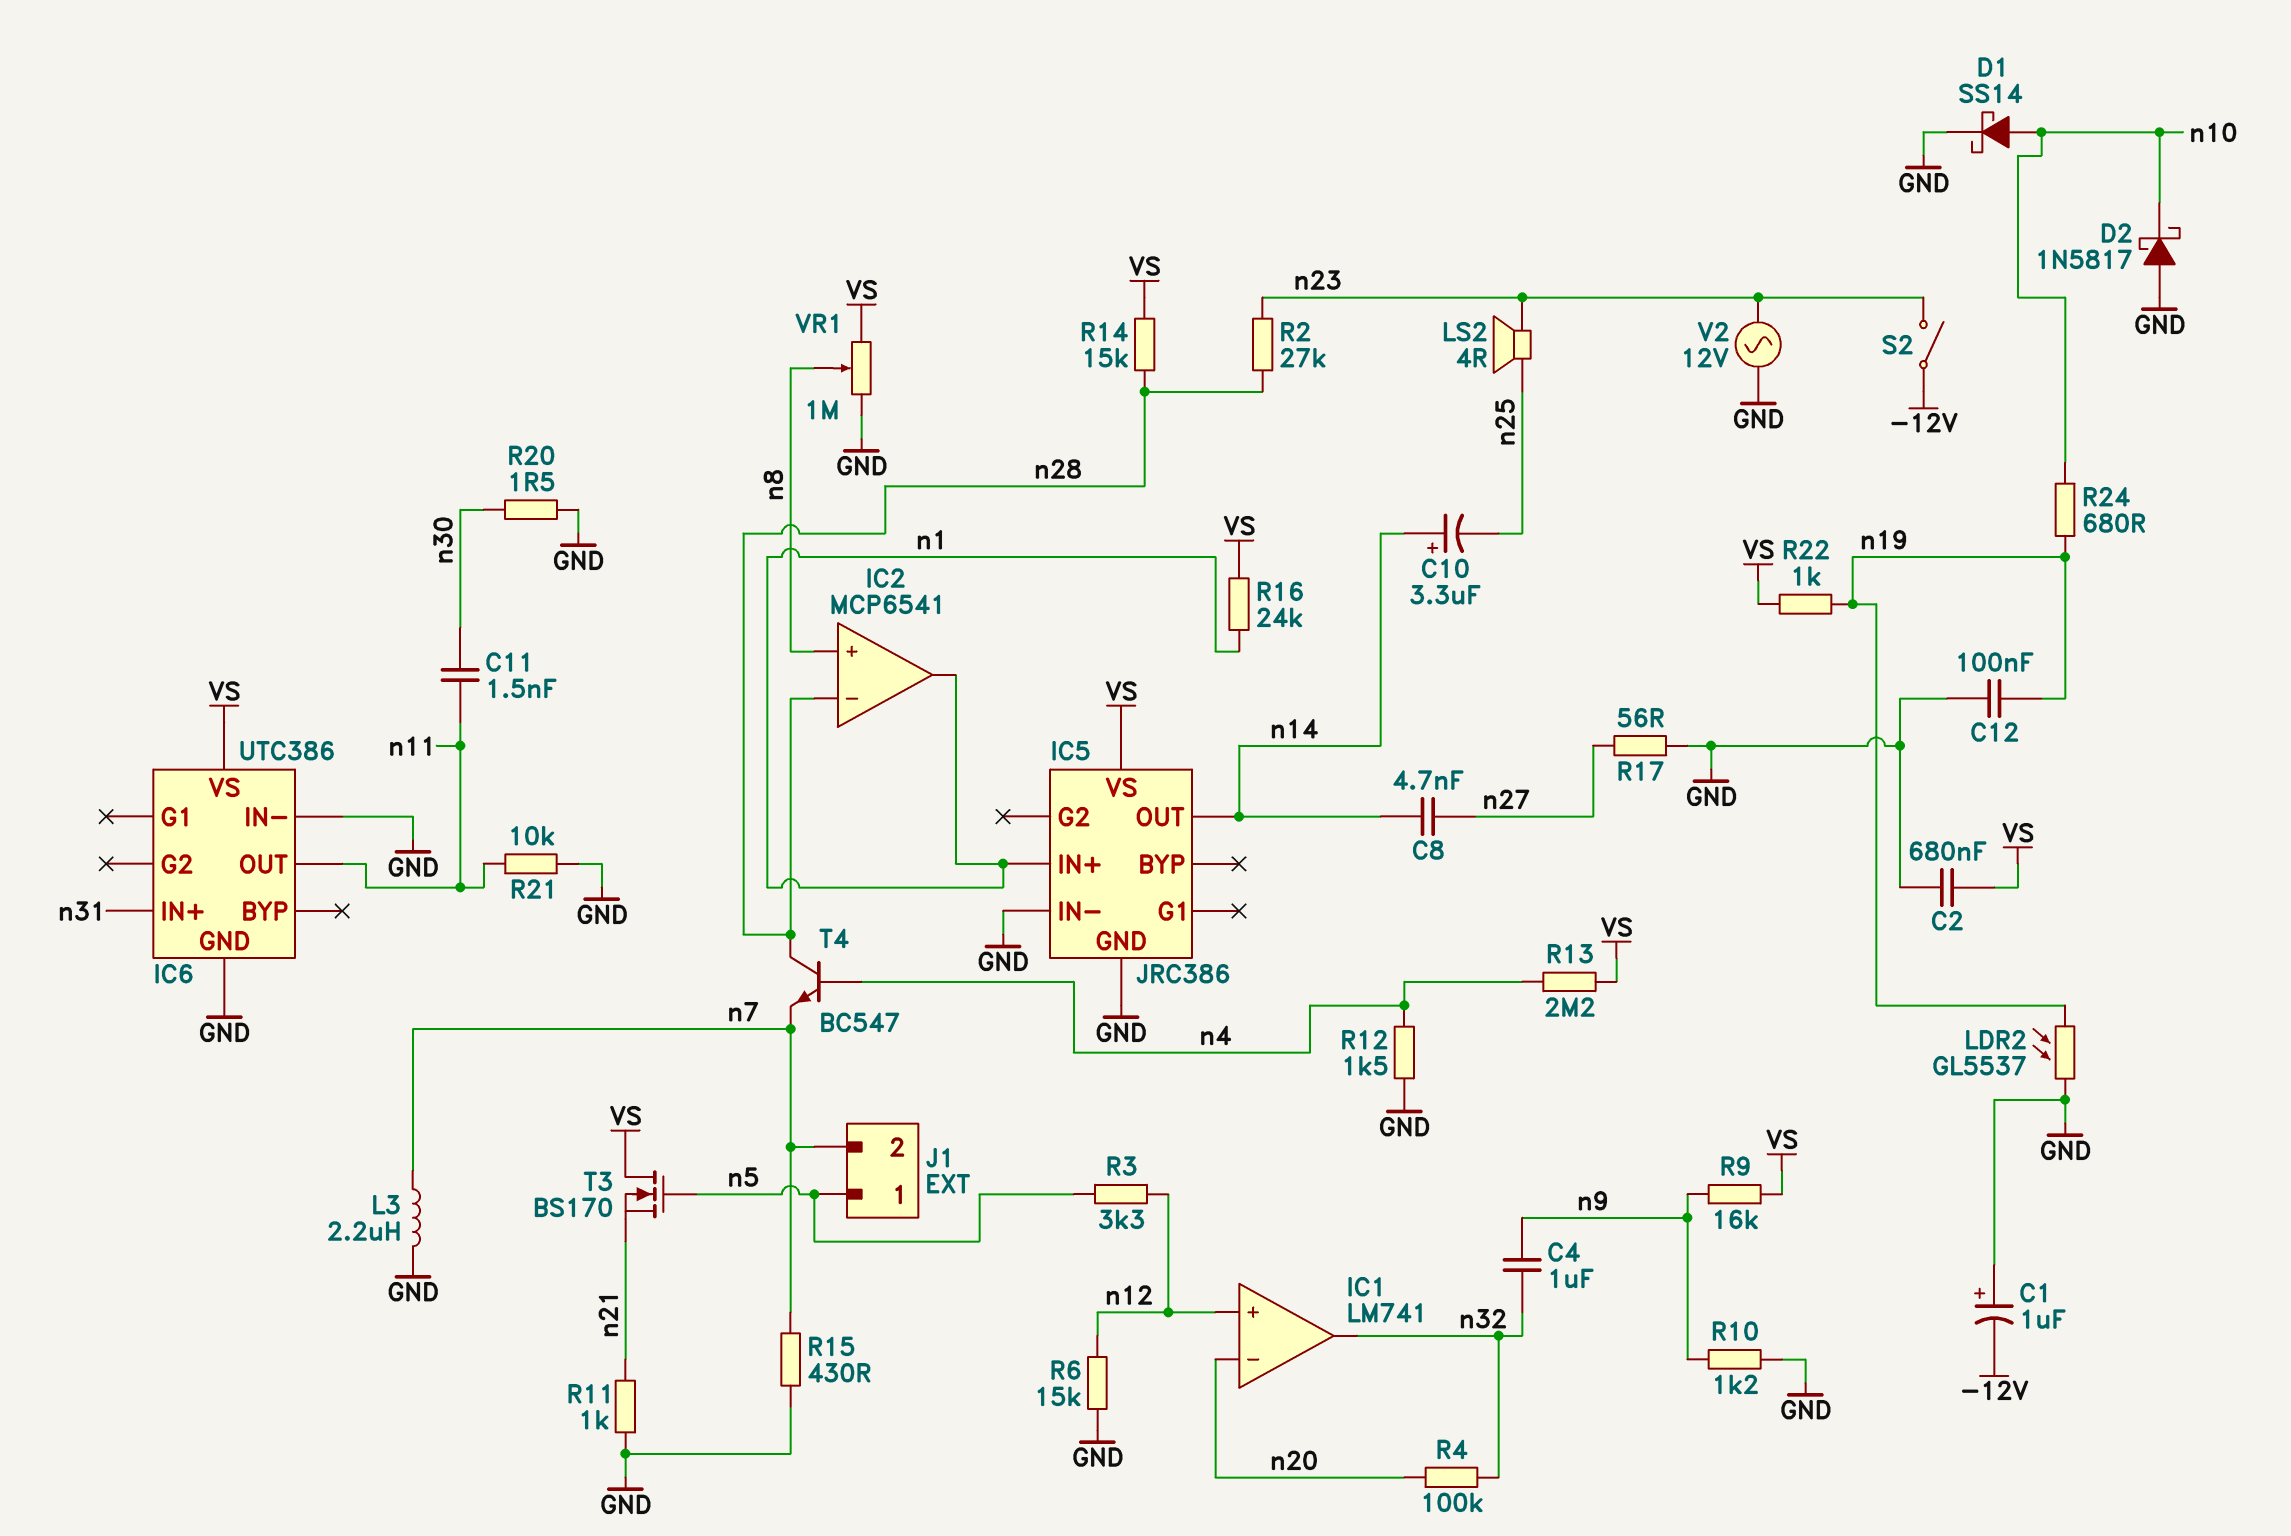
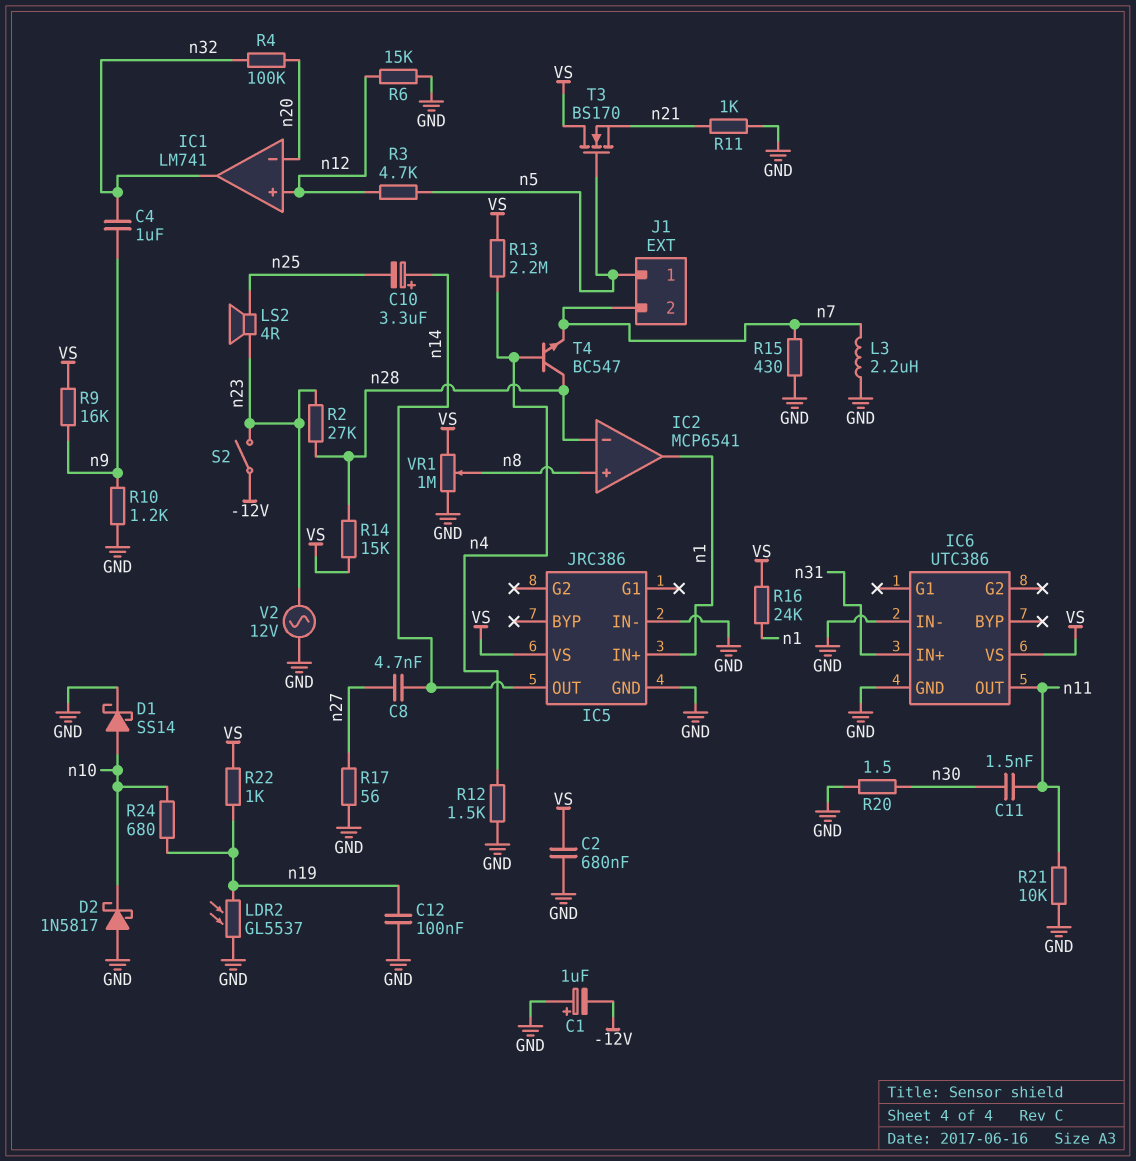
R3: 3.3k (n5, n12) -> 4.7k (n5, n12)

